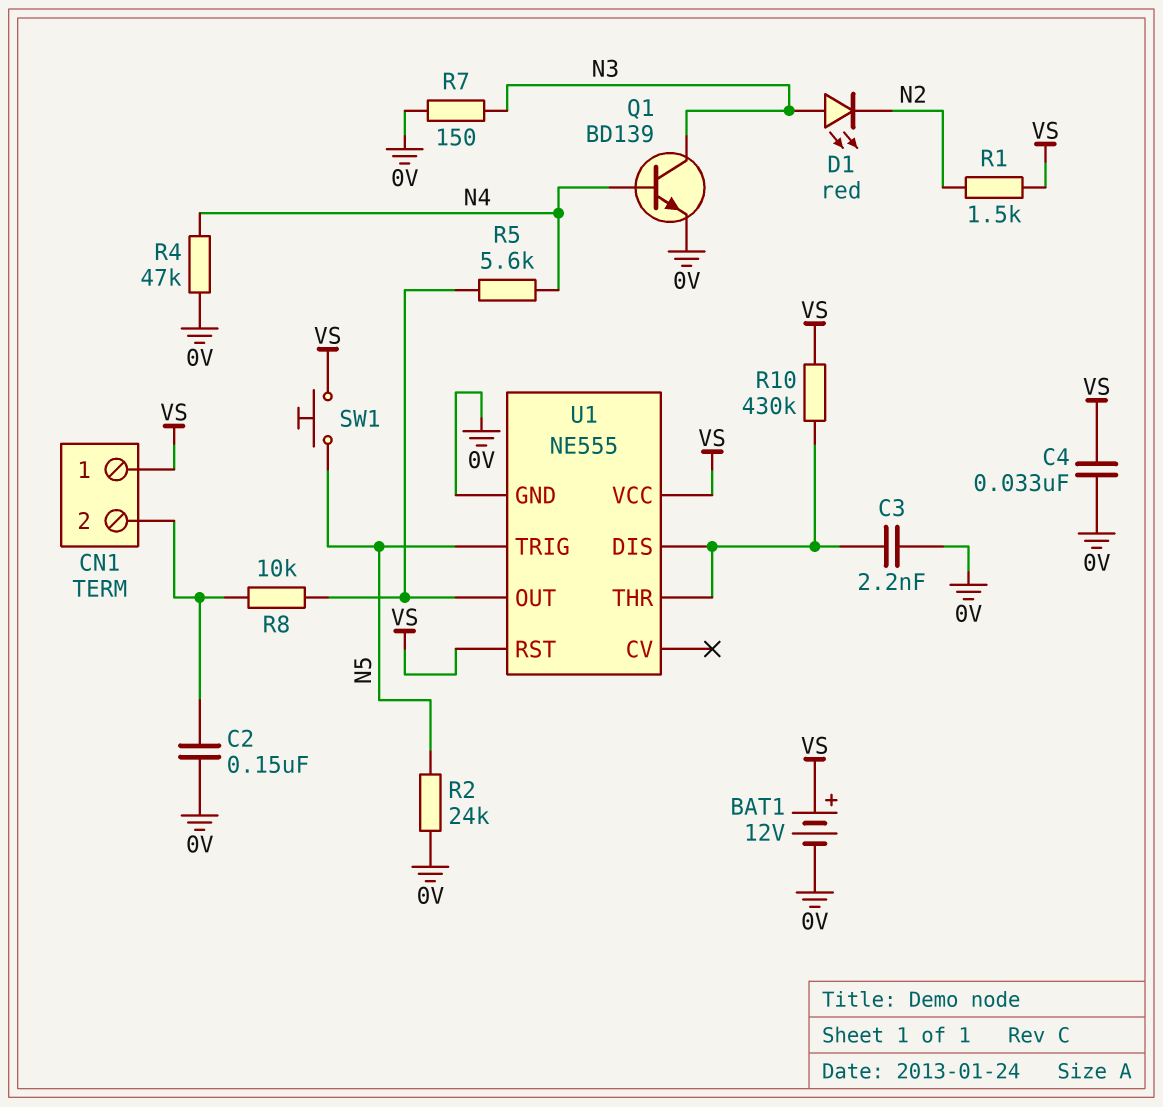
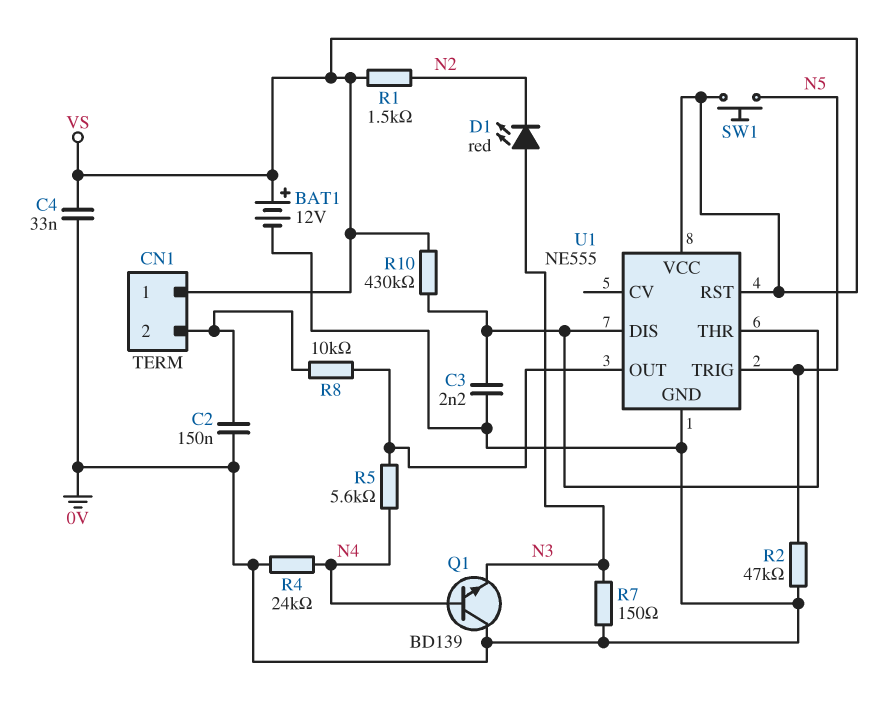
Q1: NPN BD139 (B N4, C N3, E 0V) -> NPN BD139 (B N4, C 0V, E N3)
R2: 24k (0V, N5) -> 47k (0V, N5)
R4: 47k (0V, N4) -> 24k (0V, N4)

